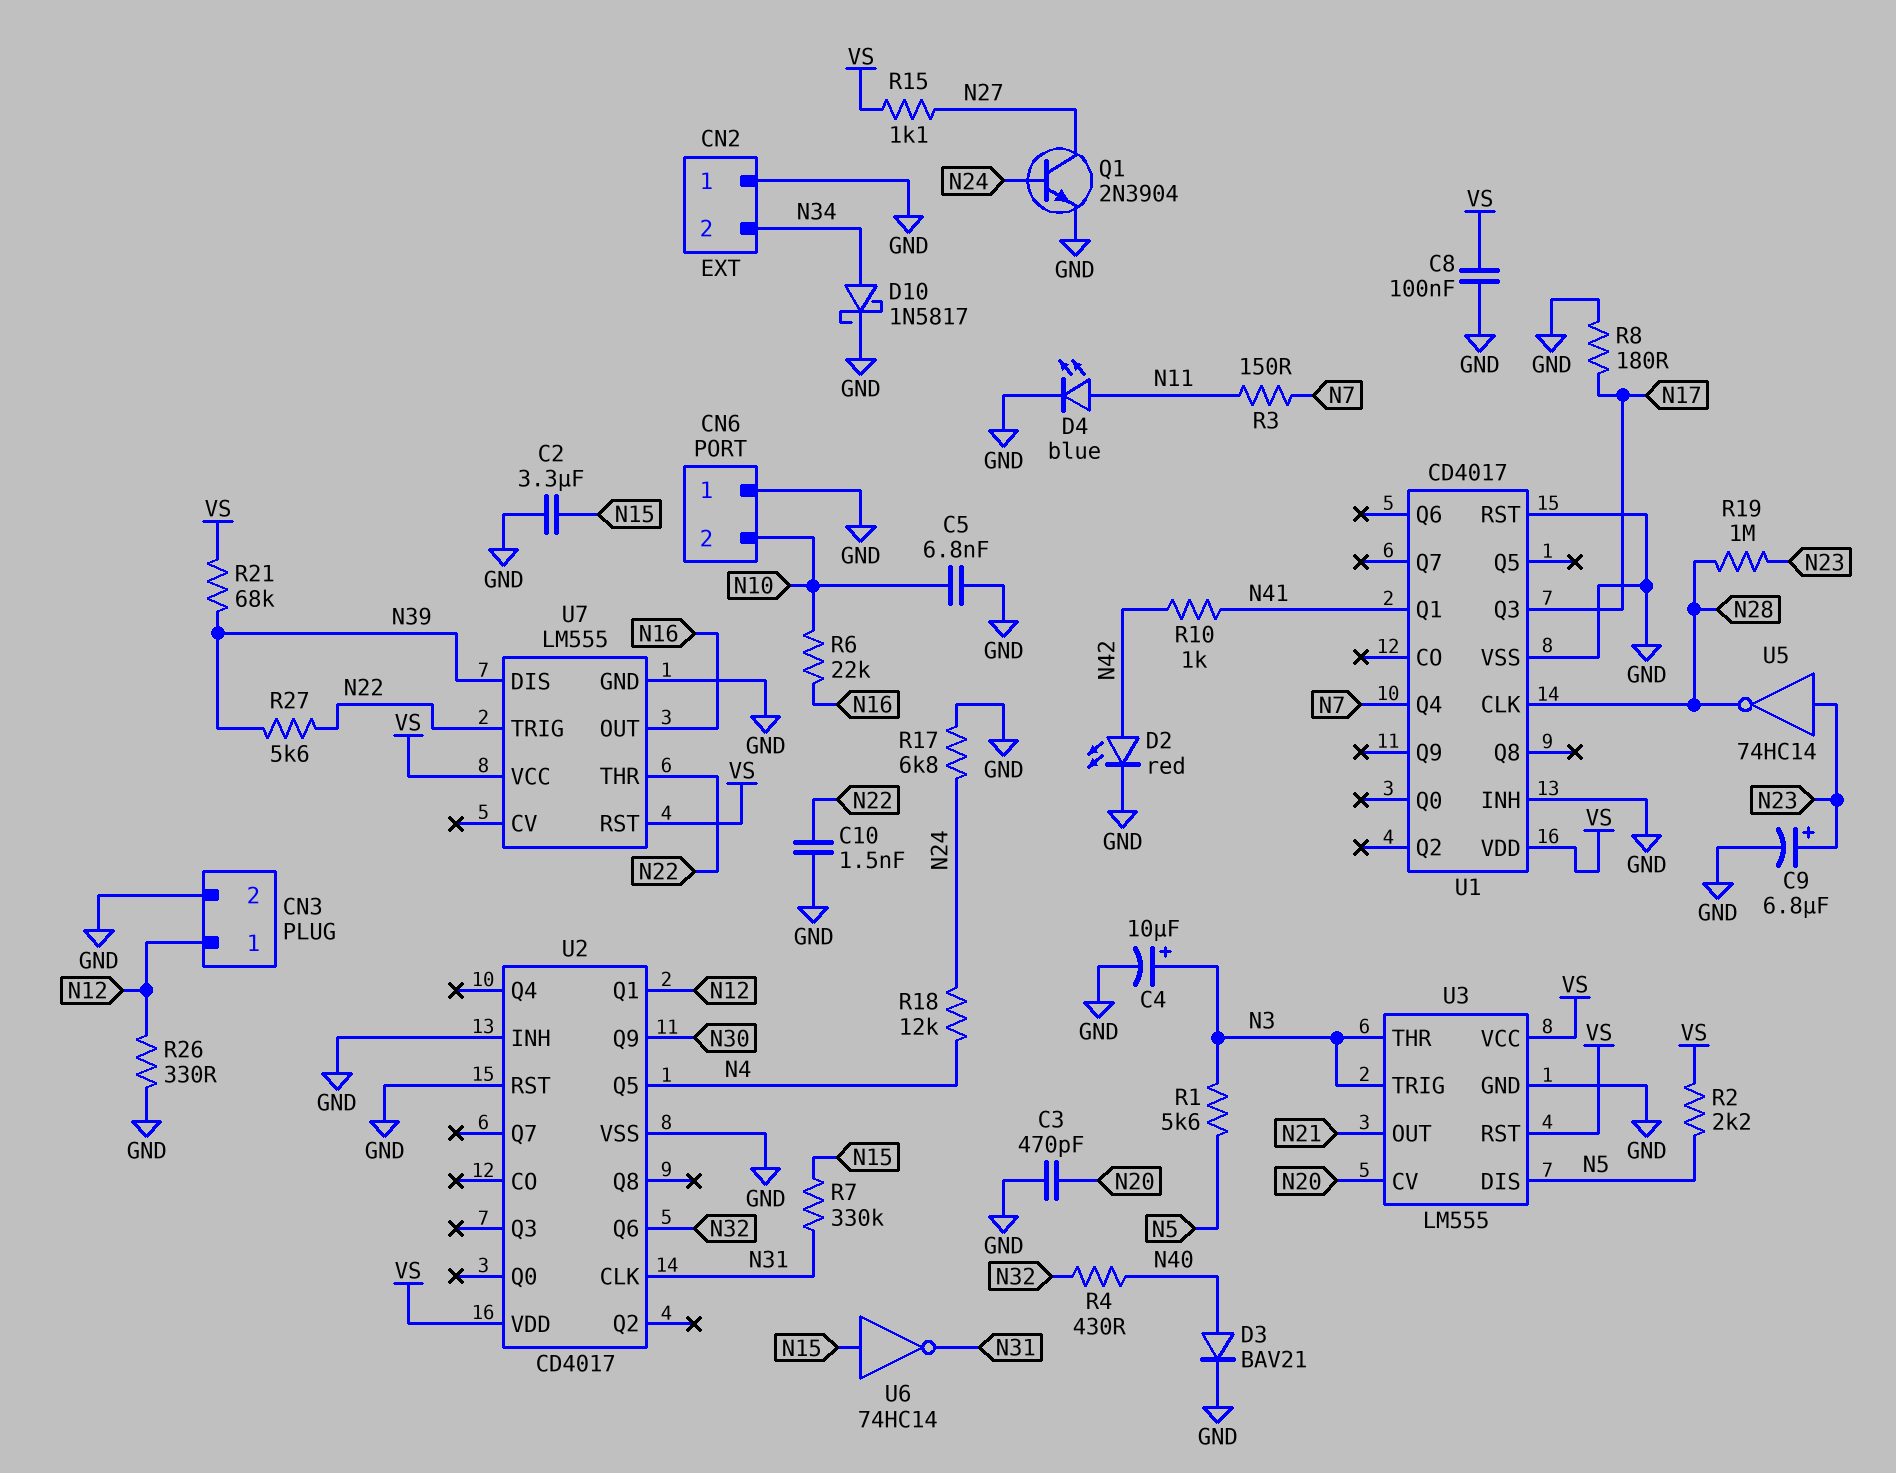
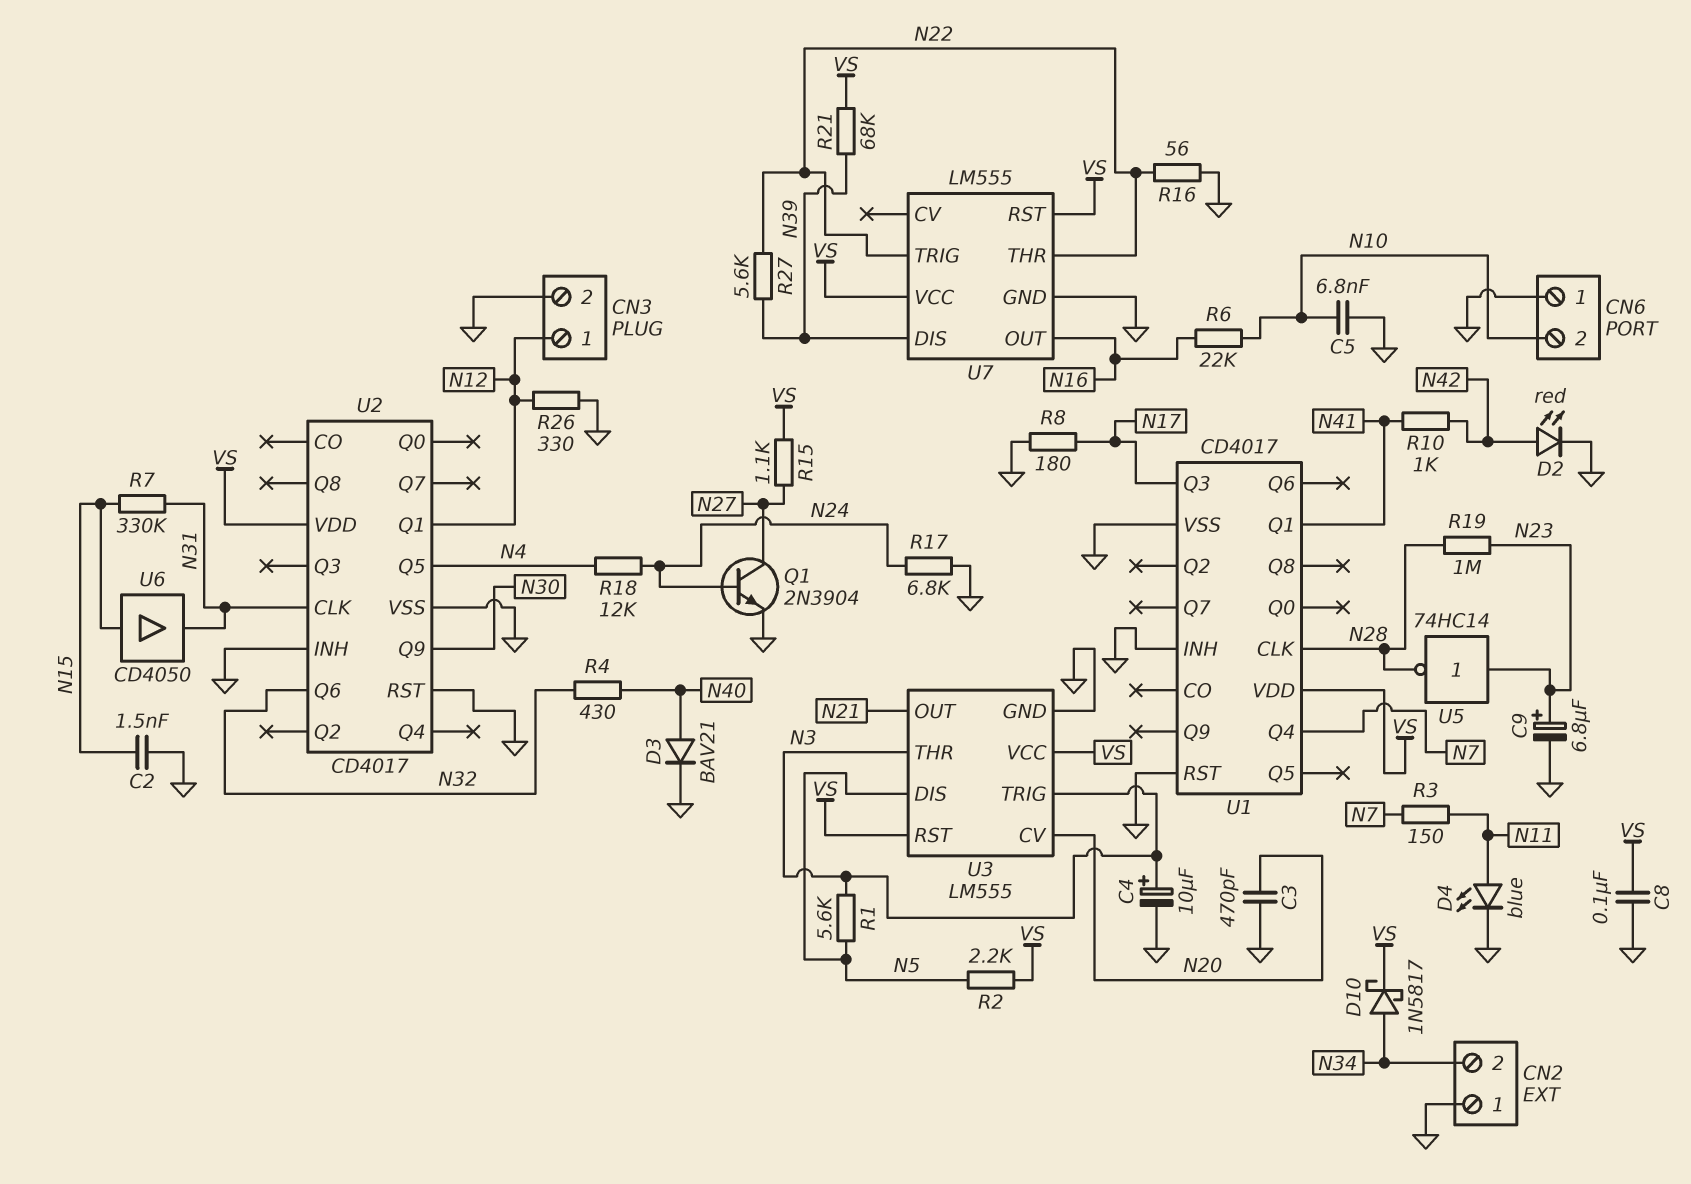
C2: 3.3uF (GND, N15) -> 1.5nF (GND, N15)
C10: 1.5nF (GND, N22) -> none
D10: schottky 1N5817 (A N34, K GND) -> schottky 1N5817 (A N34, K VS)
R16: none -> 56 (GND, N22)
U6: NOT 74HC14 (in N15, out N31) -> buffer CD4050 (in N15, out N31)

